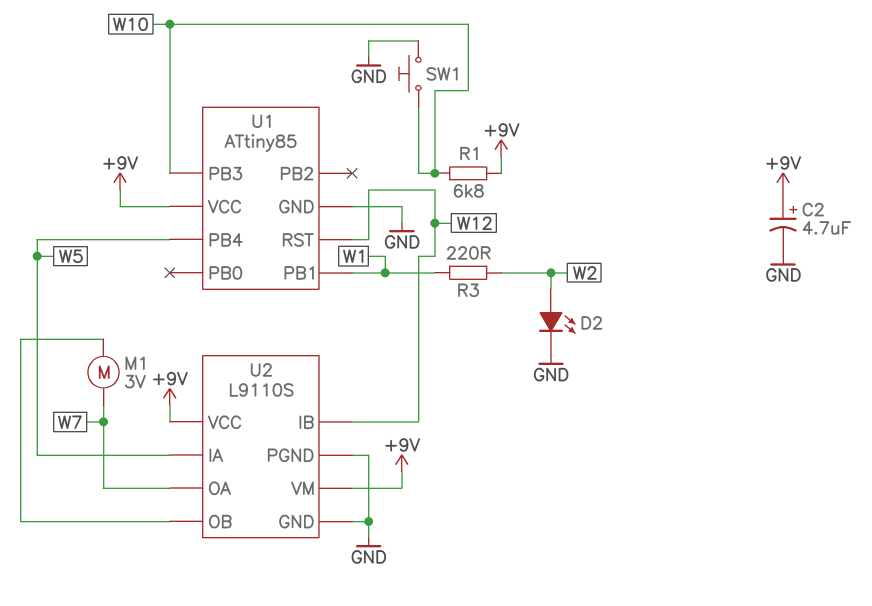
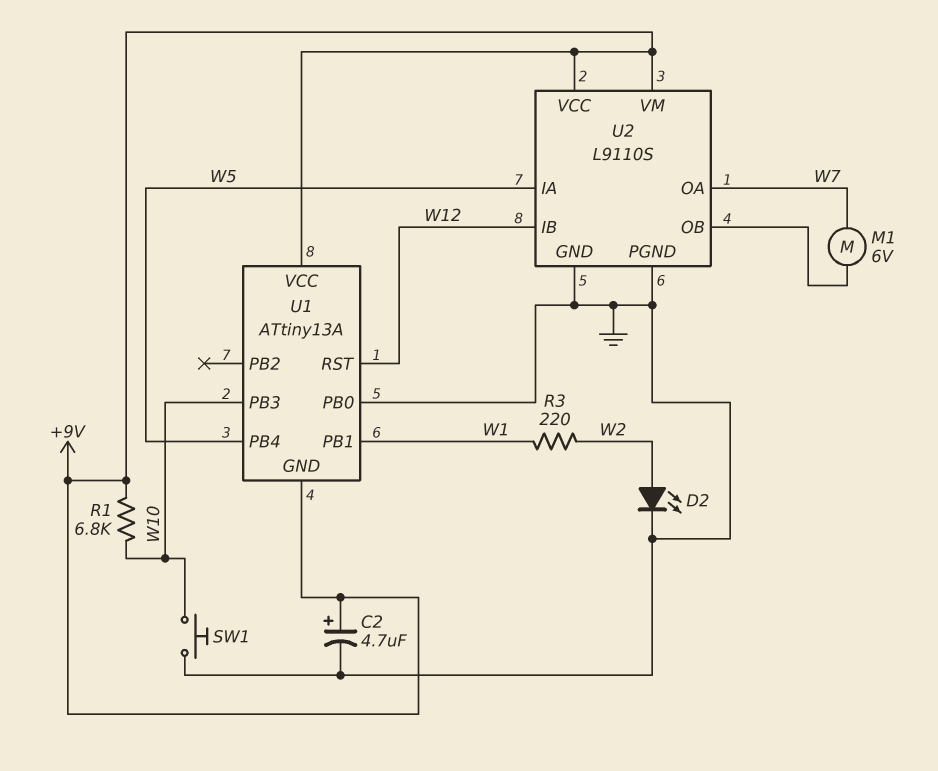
M1: motor 3V (U2/OB, W7) -> motor 6V (U2/OB, W7)
U1: ATtiny85 -> ATtiny13A
U1 pin GND: GND -> +9V
U1 pin PB0: none -> GND

